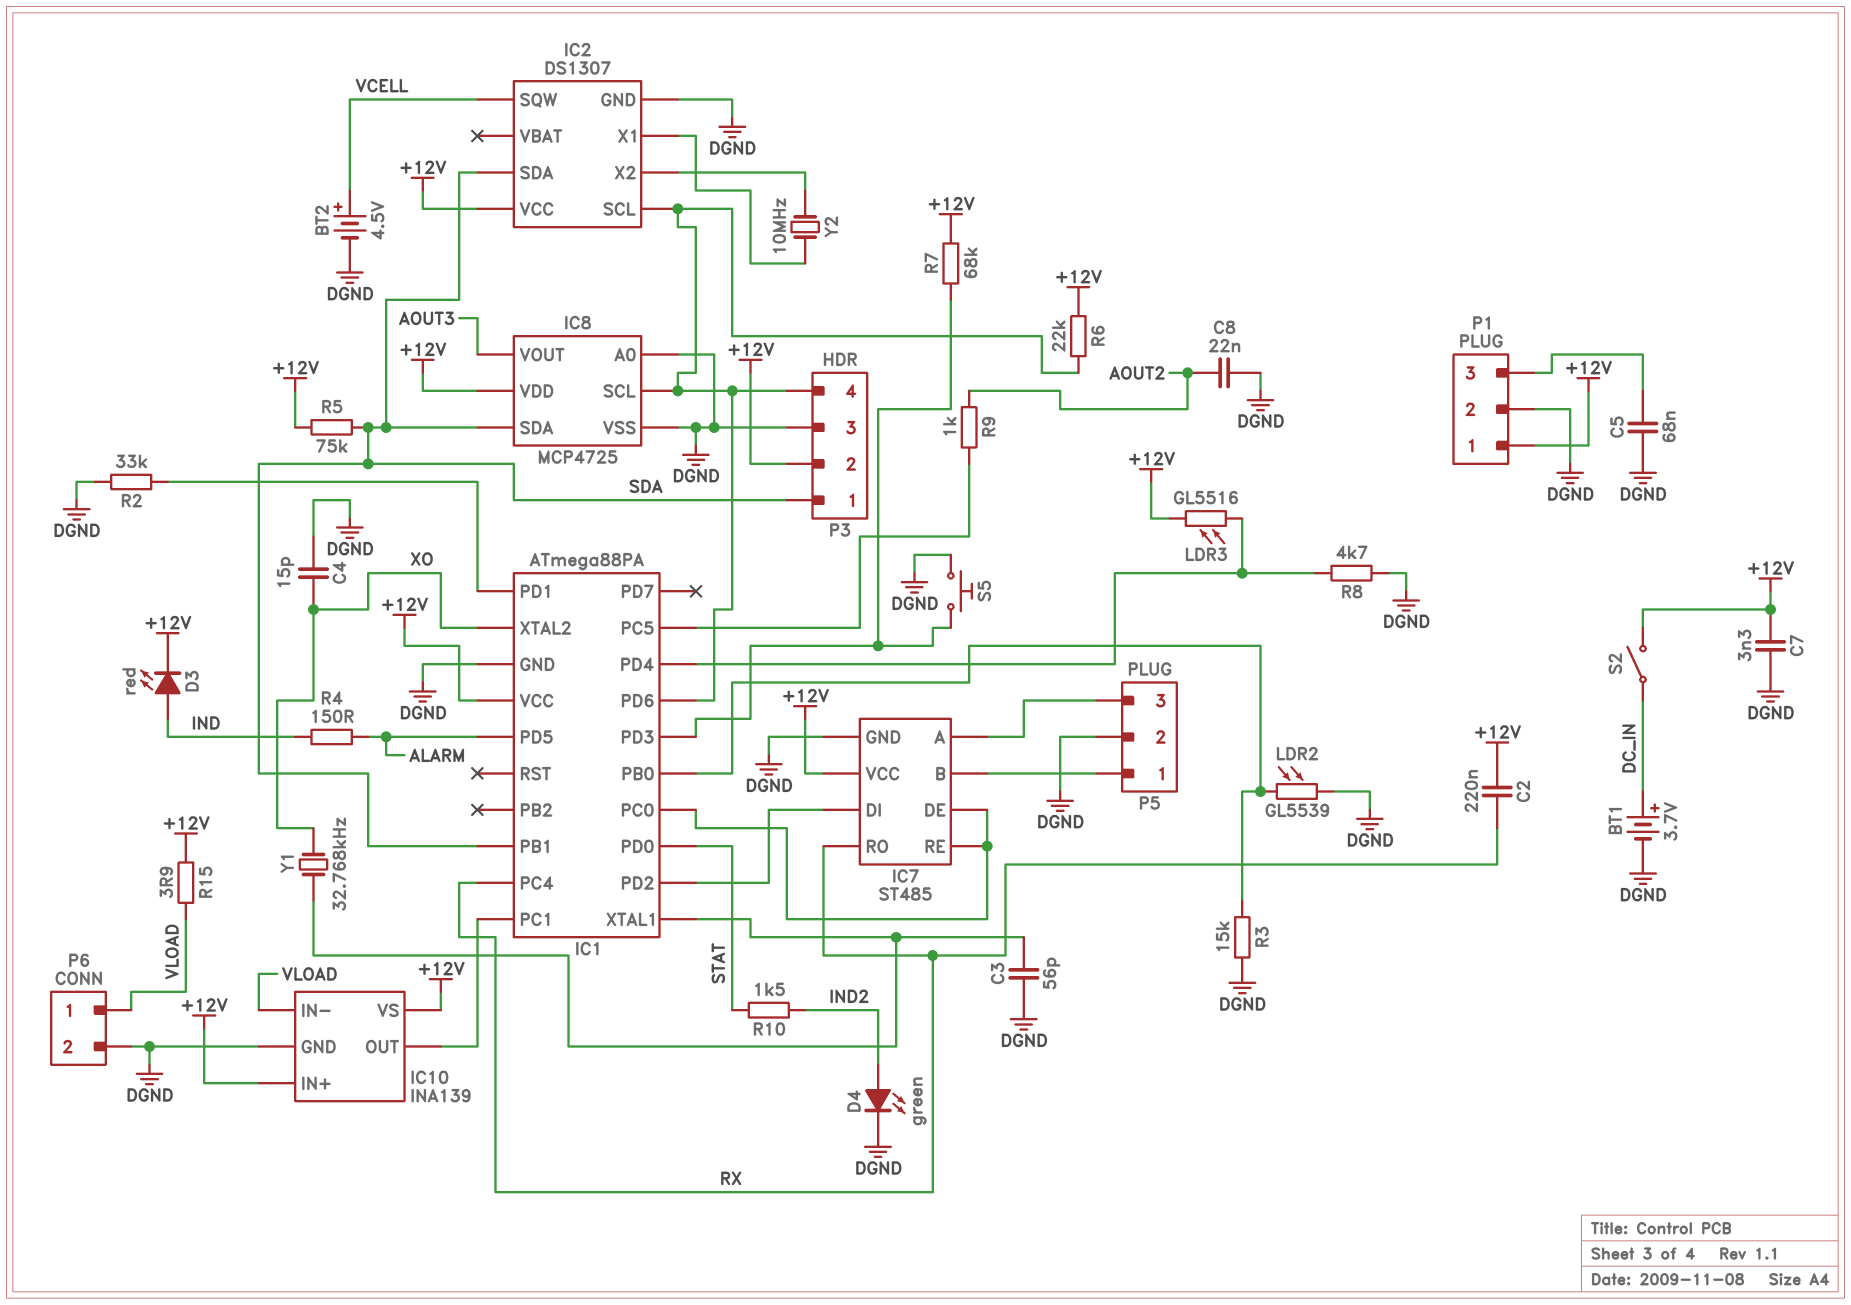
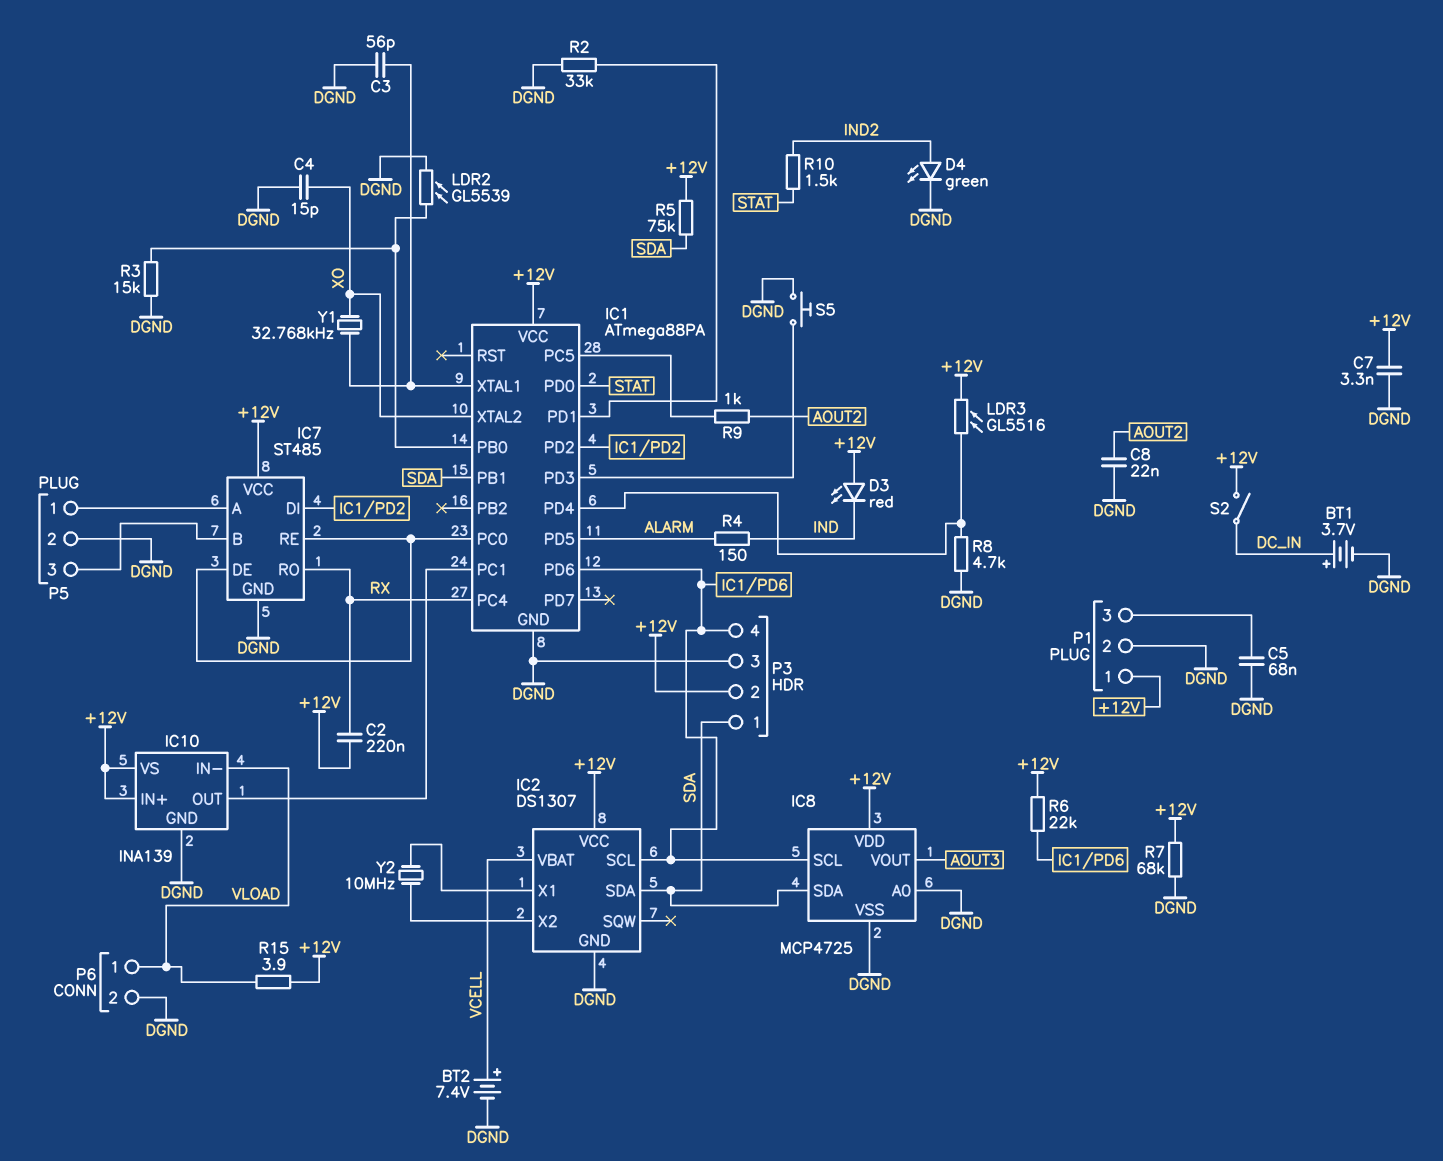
BT2: 4.5V (plus VCELL, minus DGND) -> 7.4V (plus VCELL, minus DGND)
D3: LED red (A IND, K +12V) -> LED red (A +12V, K IND)
IC2 pin SQW: VCELL -> none
IC2 pin VBAT: none -> VCELL
P5 pin 1: IC7/B -> IC7/A
P5 pin 3: IC7/A -> IC7/B
R7: 68k (+12V, IC1/PD3) -> 68k (+12V, DGND)

